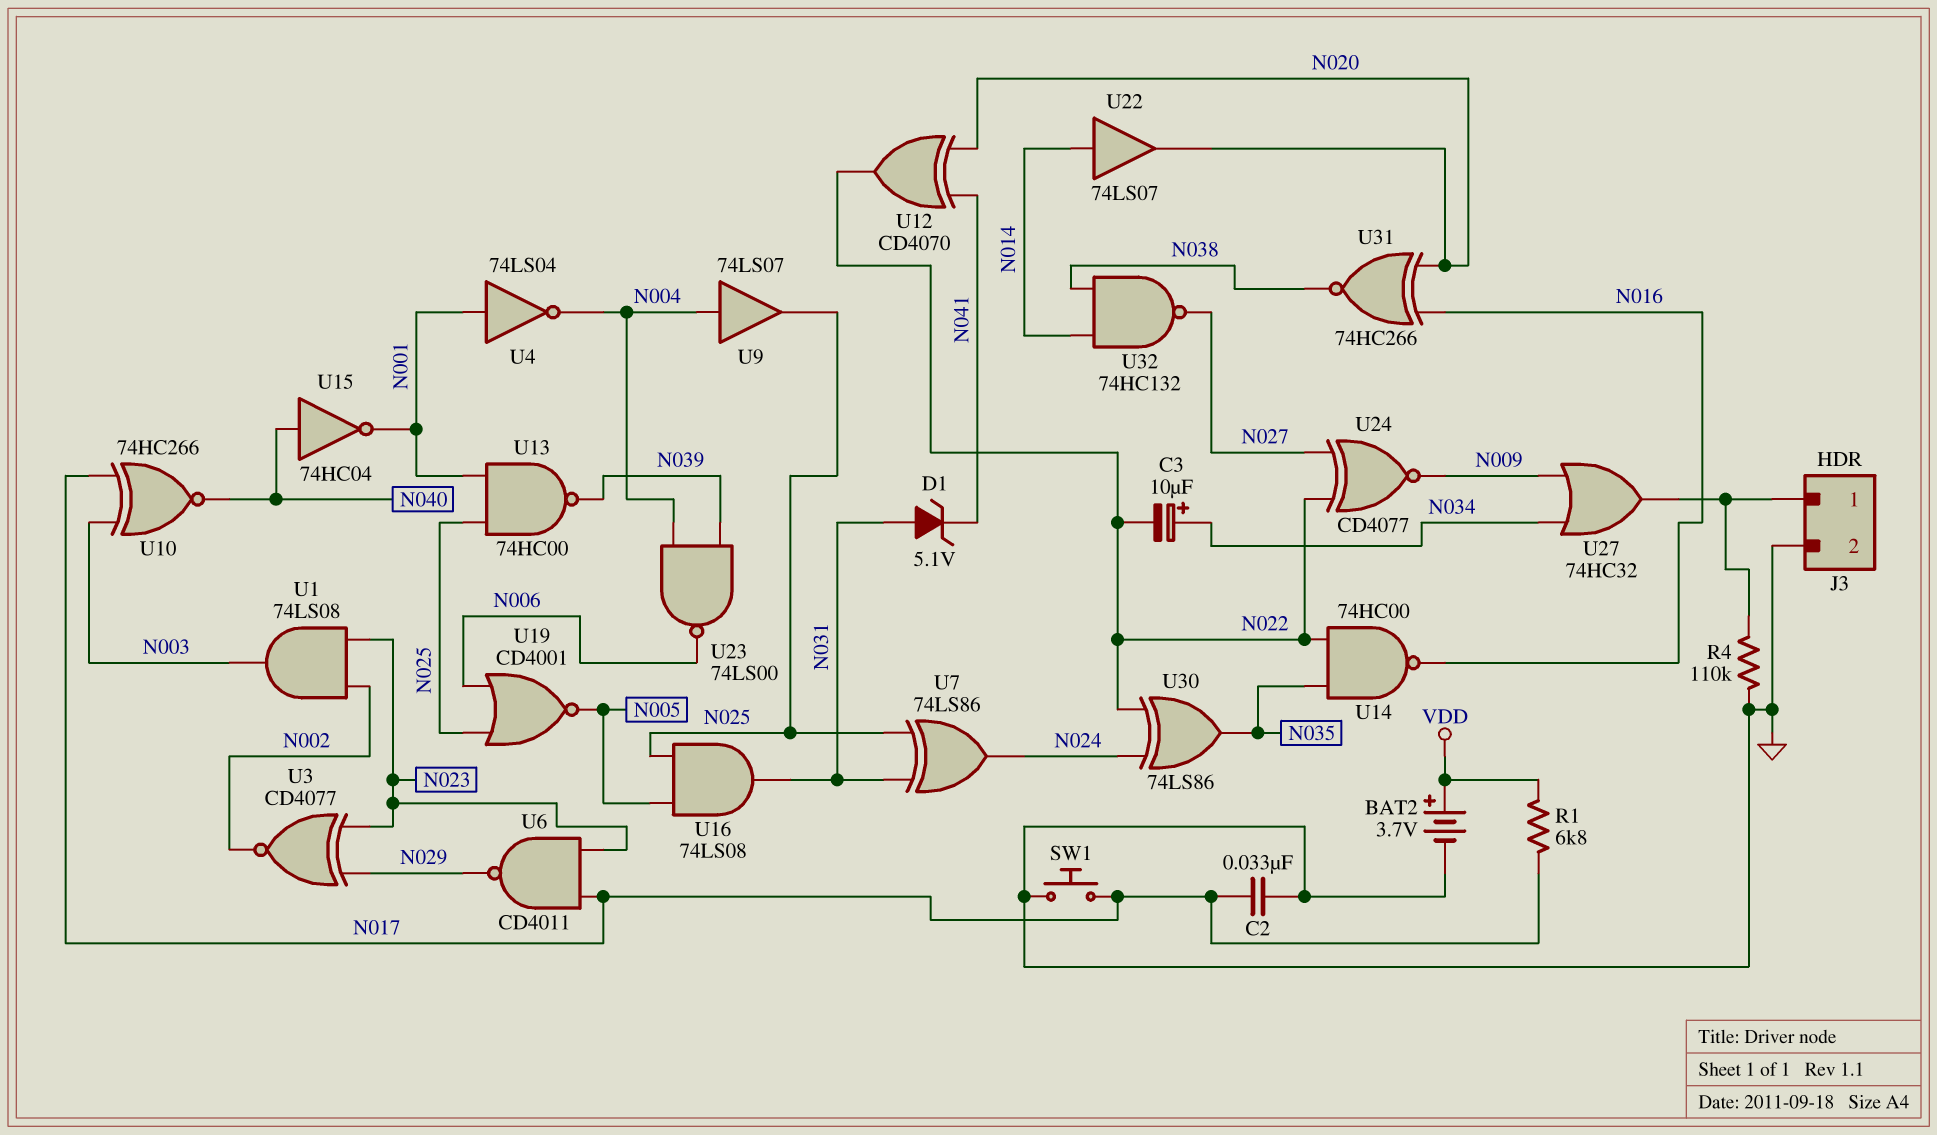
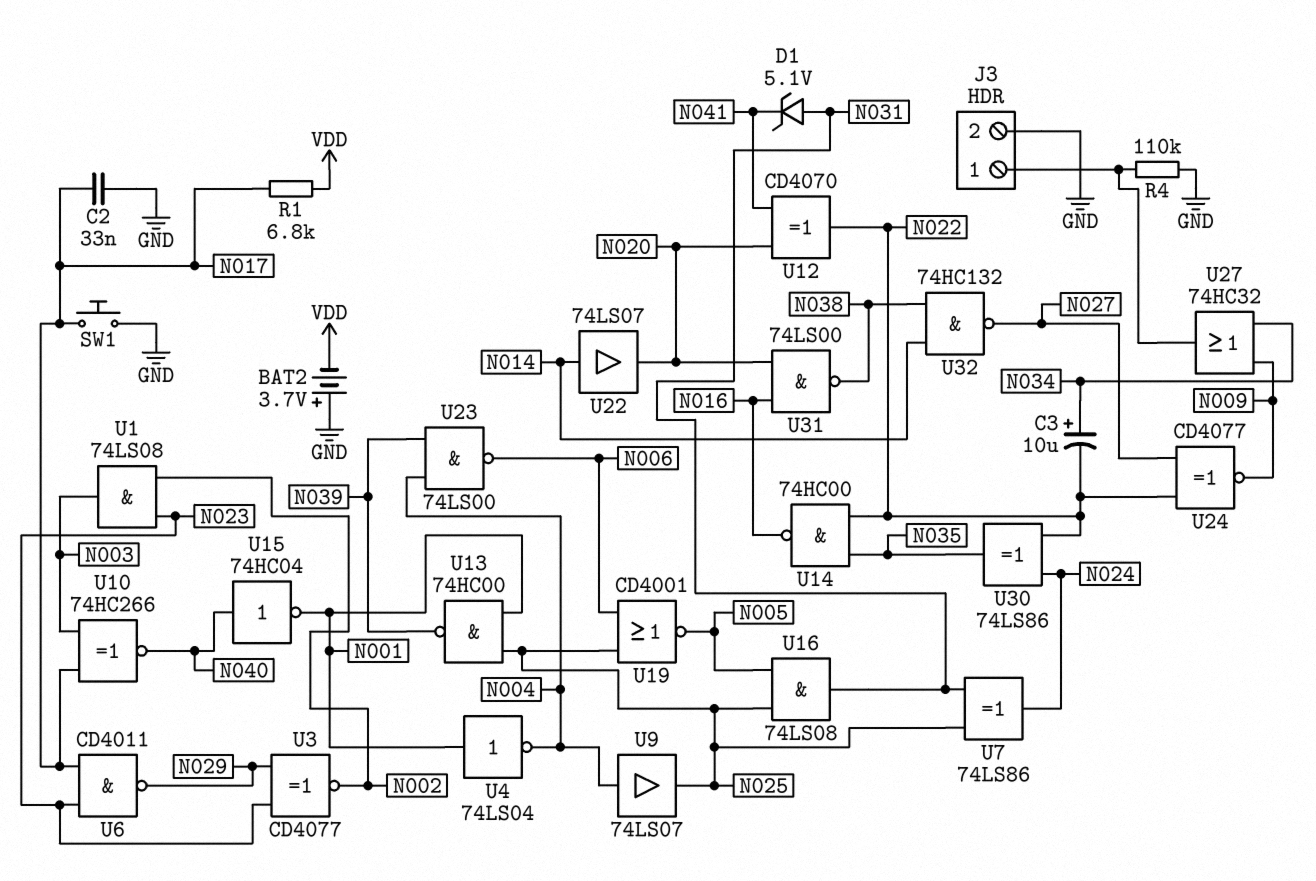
BAT2: 3.7V (plus VDD, minus GND) -> 3.7V (plus GND, minus VDD)
U31: XNOR 74HC266 (in N016, in N020, out N038) -> NAND 74LS00 (in N016, in N020, out N038)

